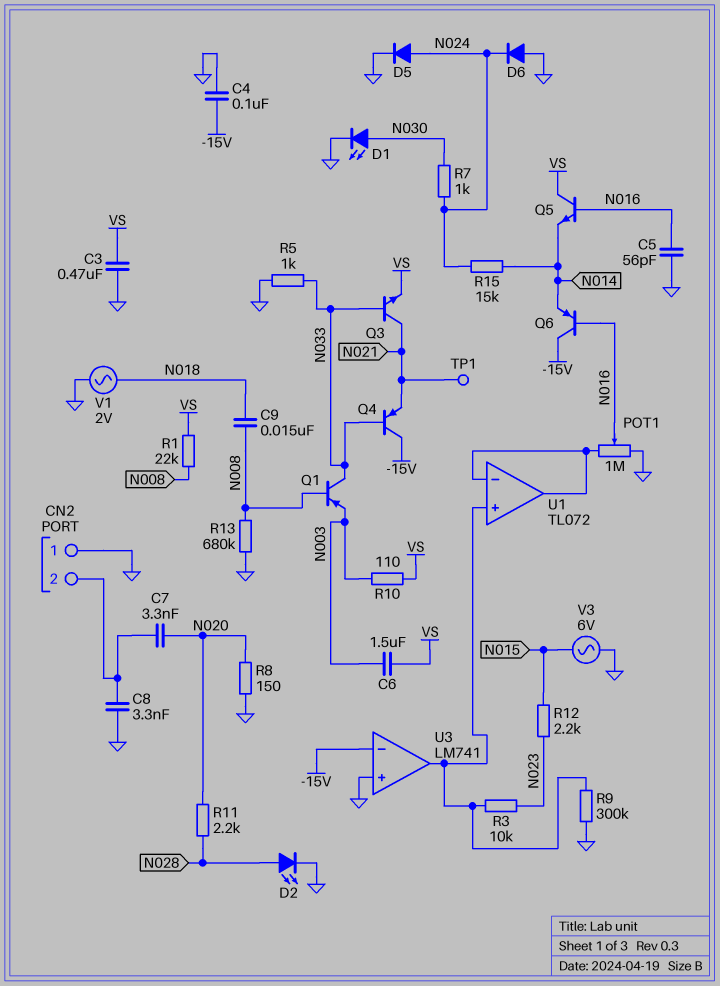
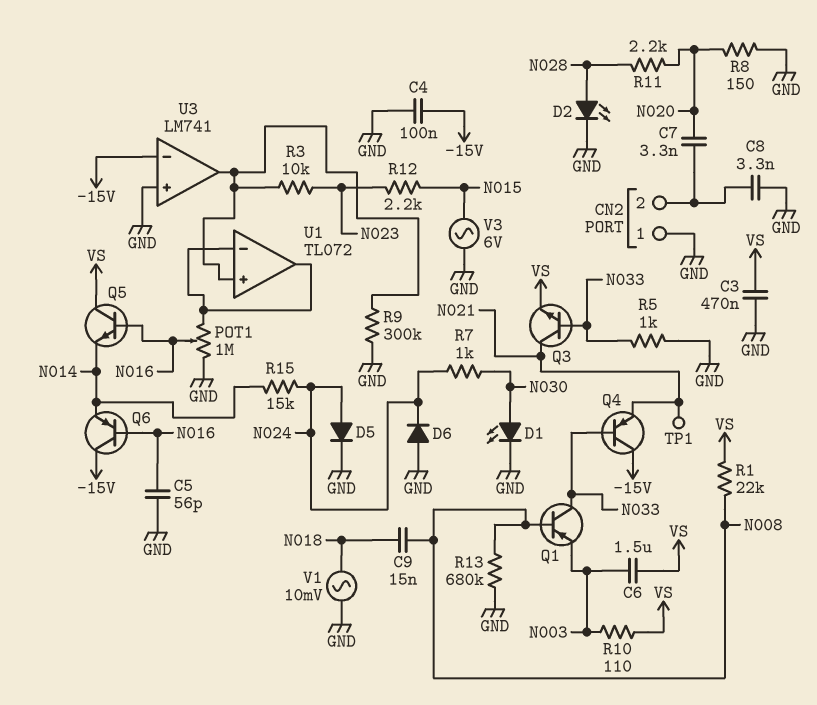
V1: AC 2V (GND, N018) -> AC 10mV (GND, N018)

